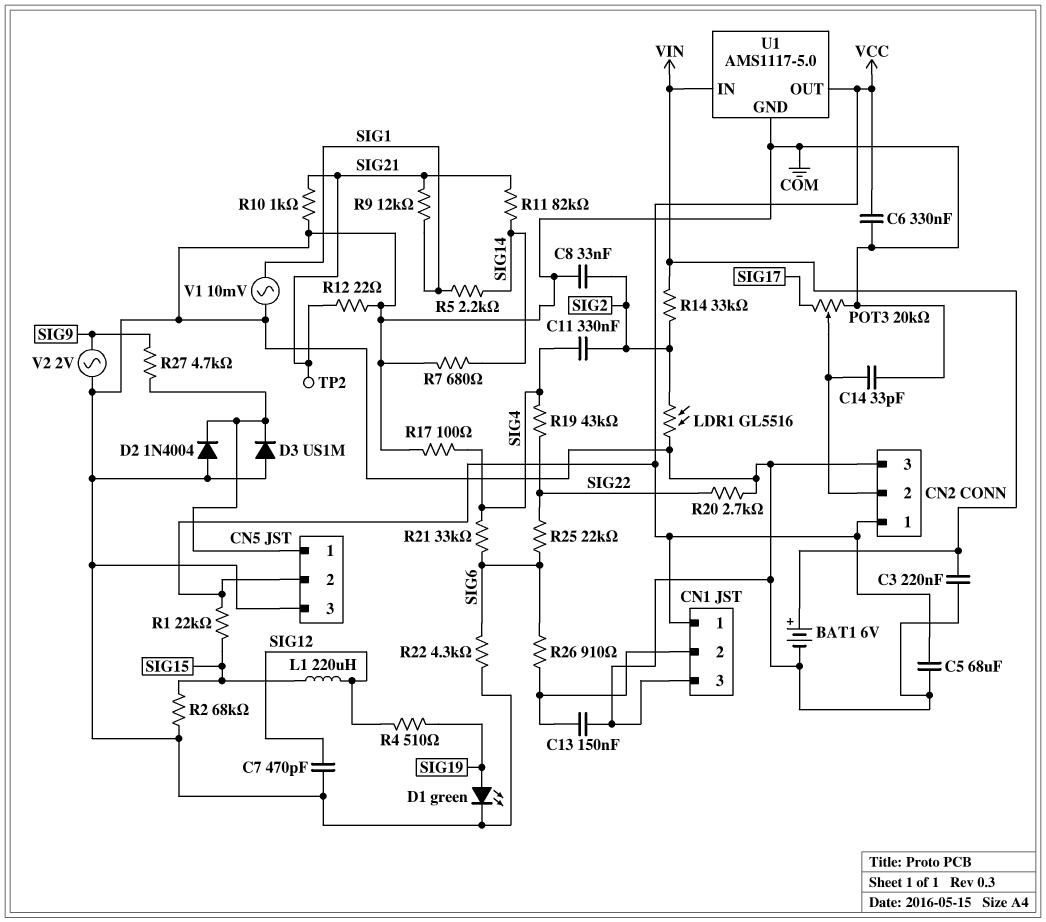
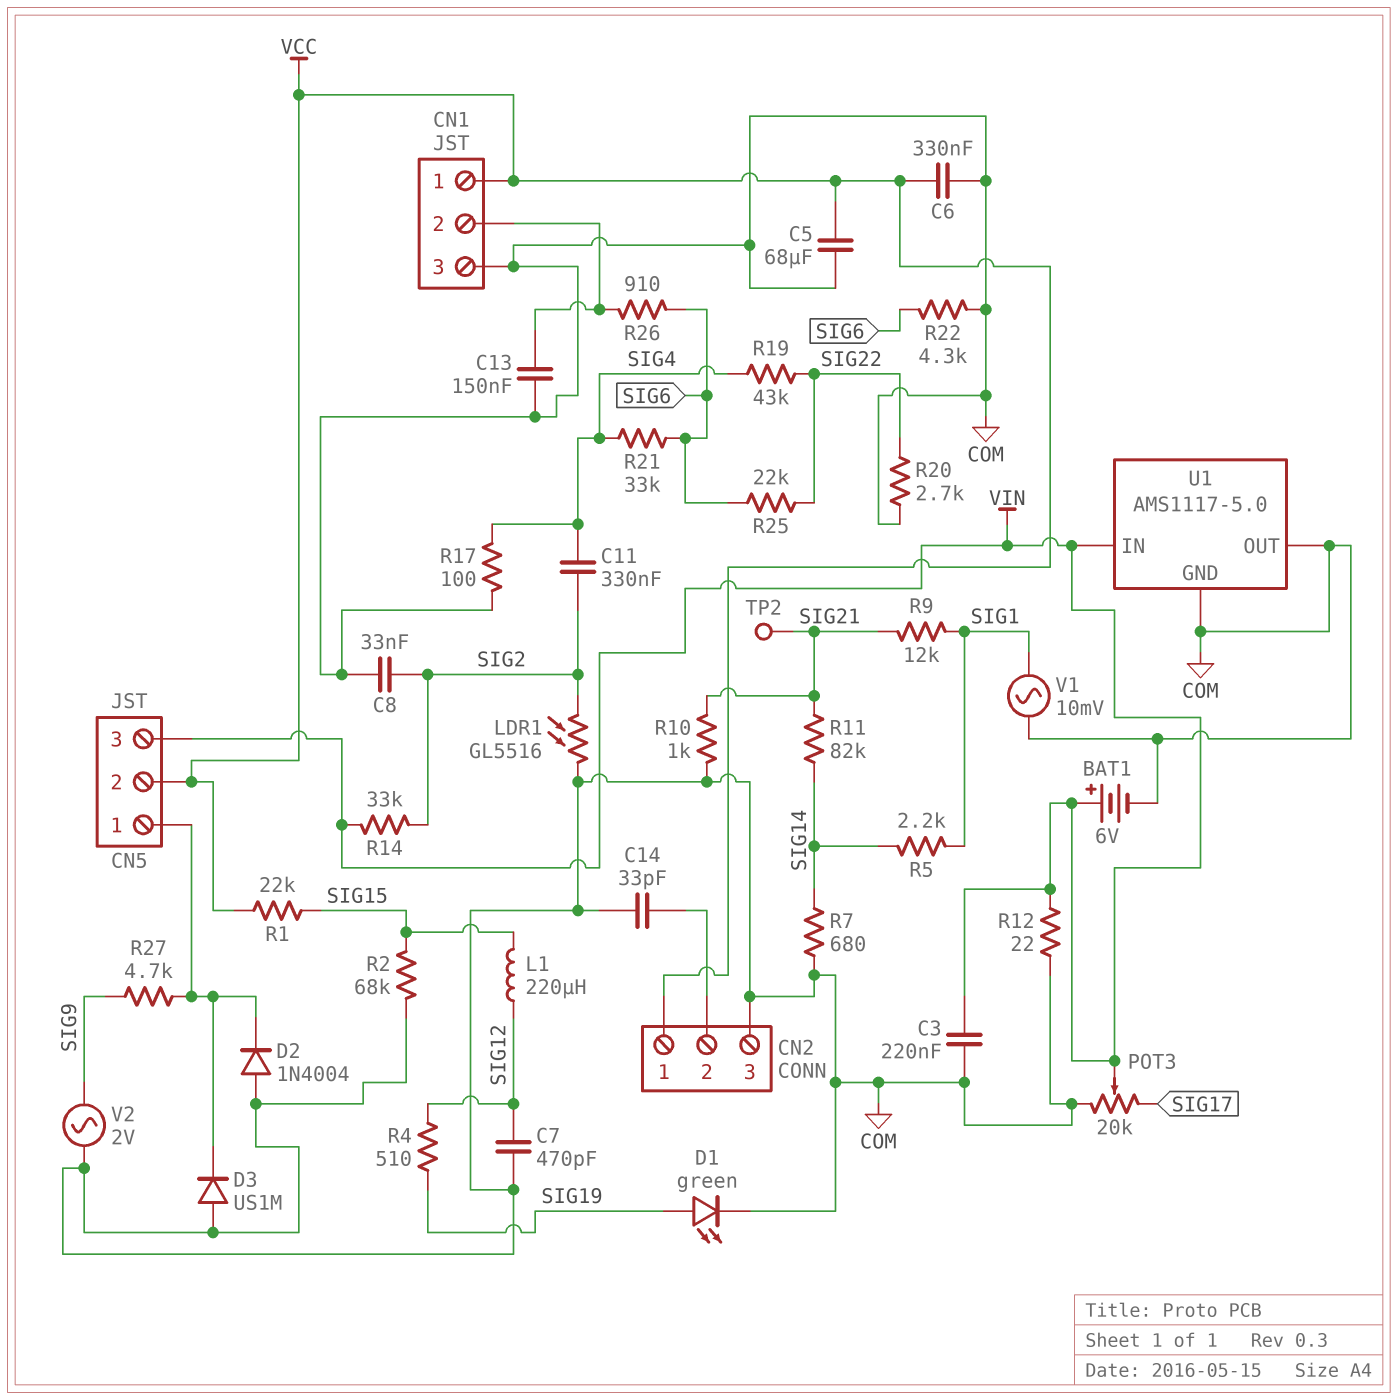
CN5 pin 3: COM -> VIN
POT3: 20k (COM, SIG17, wiper CN2/2) -> 20k (COM, SIG17, wiper VIN)
R12: 22 (COM, SIG21) -> 22 (COM, VIN)
U1 pin OUT: VCC -> COM

